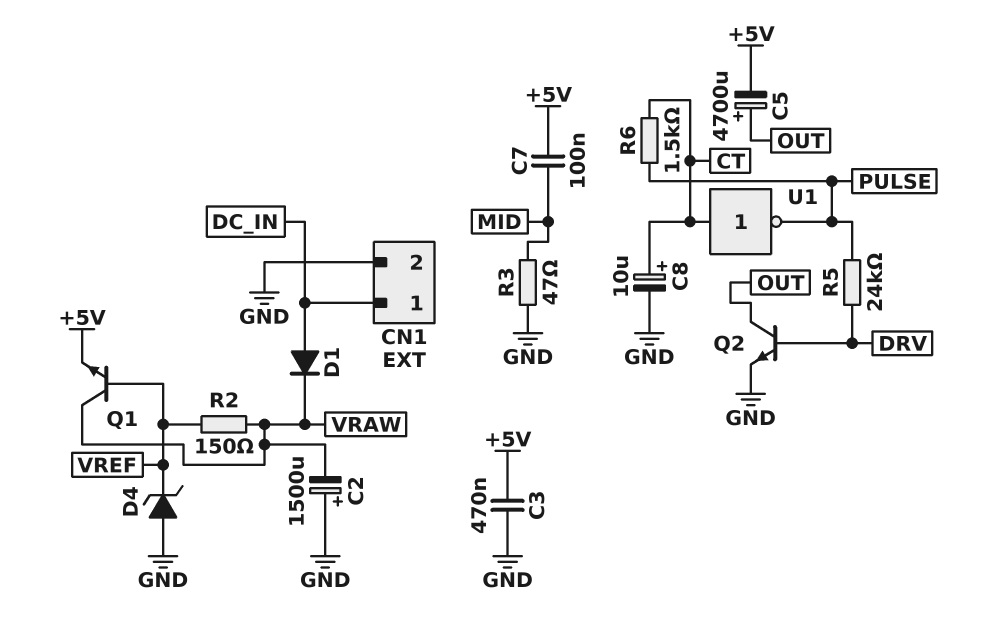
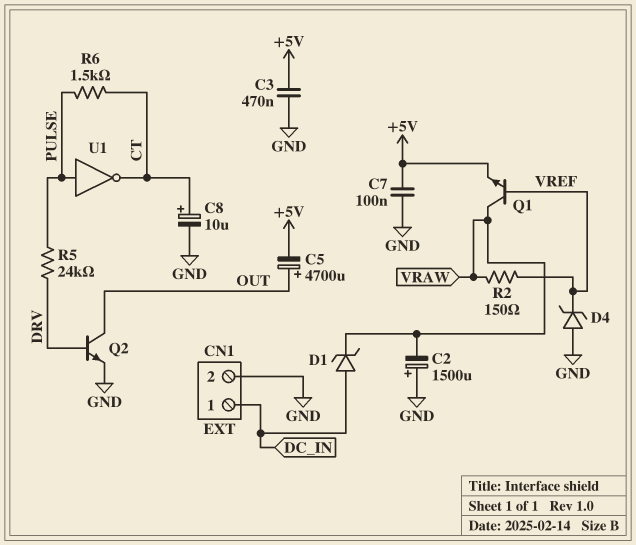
C7: 100nF (+5V, MID) -> 100nF (+5V, GND)
D1: diode (A DC_IN, K VRAW) -> zener (A DC_IN, K VRAW)
R3: 47 (GND, MID) -> none
U1: NOT (in CT, out PULSE) -> NOT (in PULSE, out CT)

